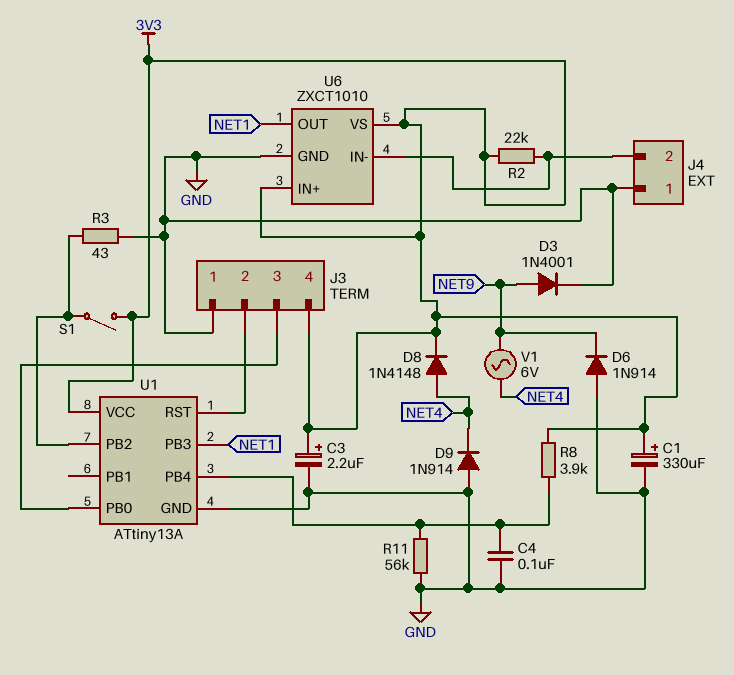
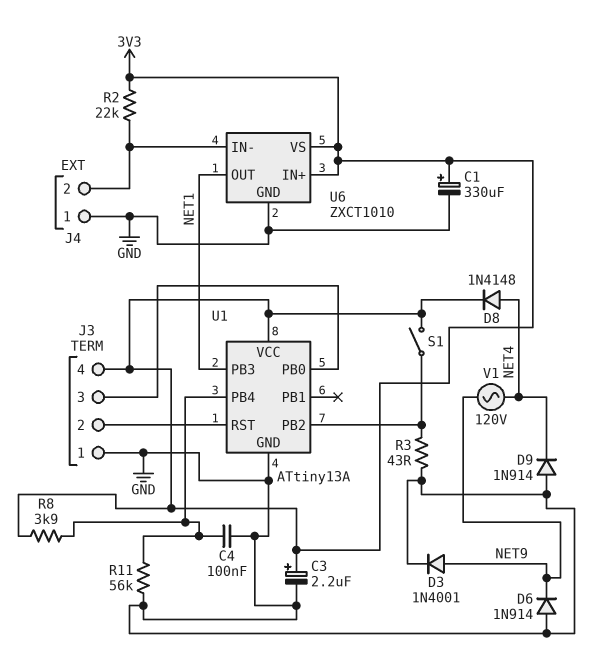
V1: AC 6V (NET4, NET9) -> AC 120V (NET4, NET9)

